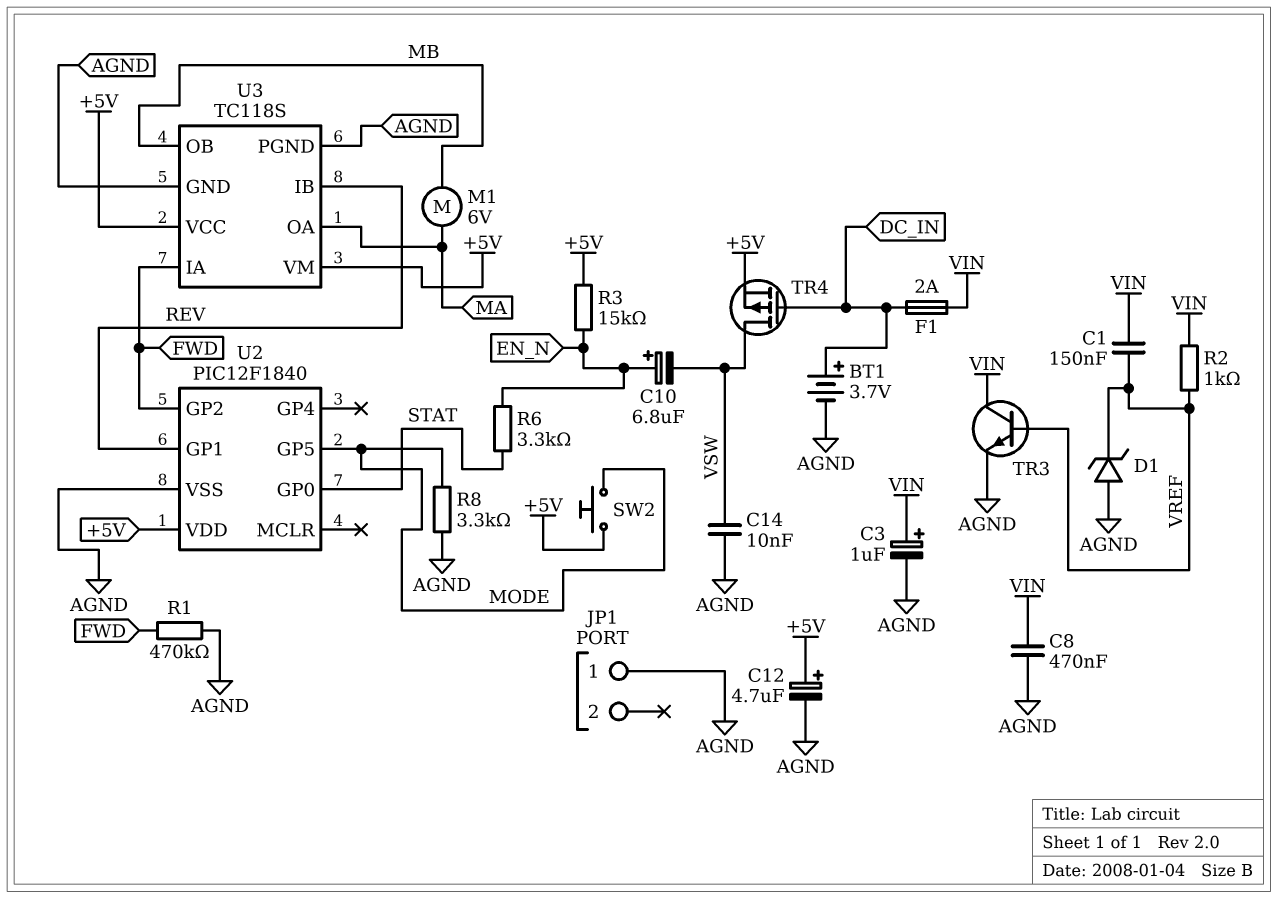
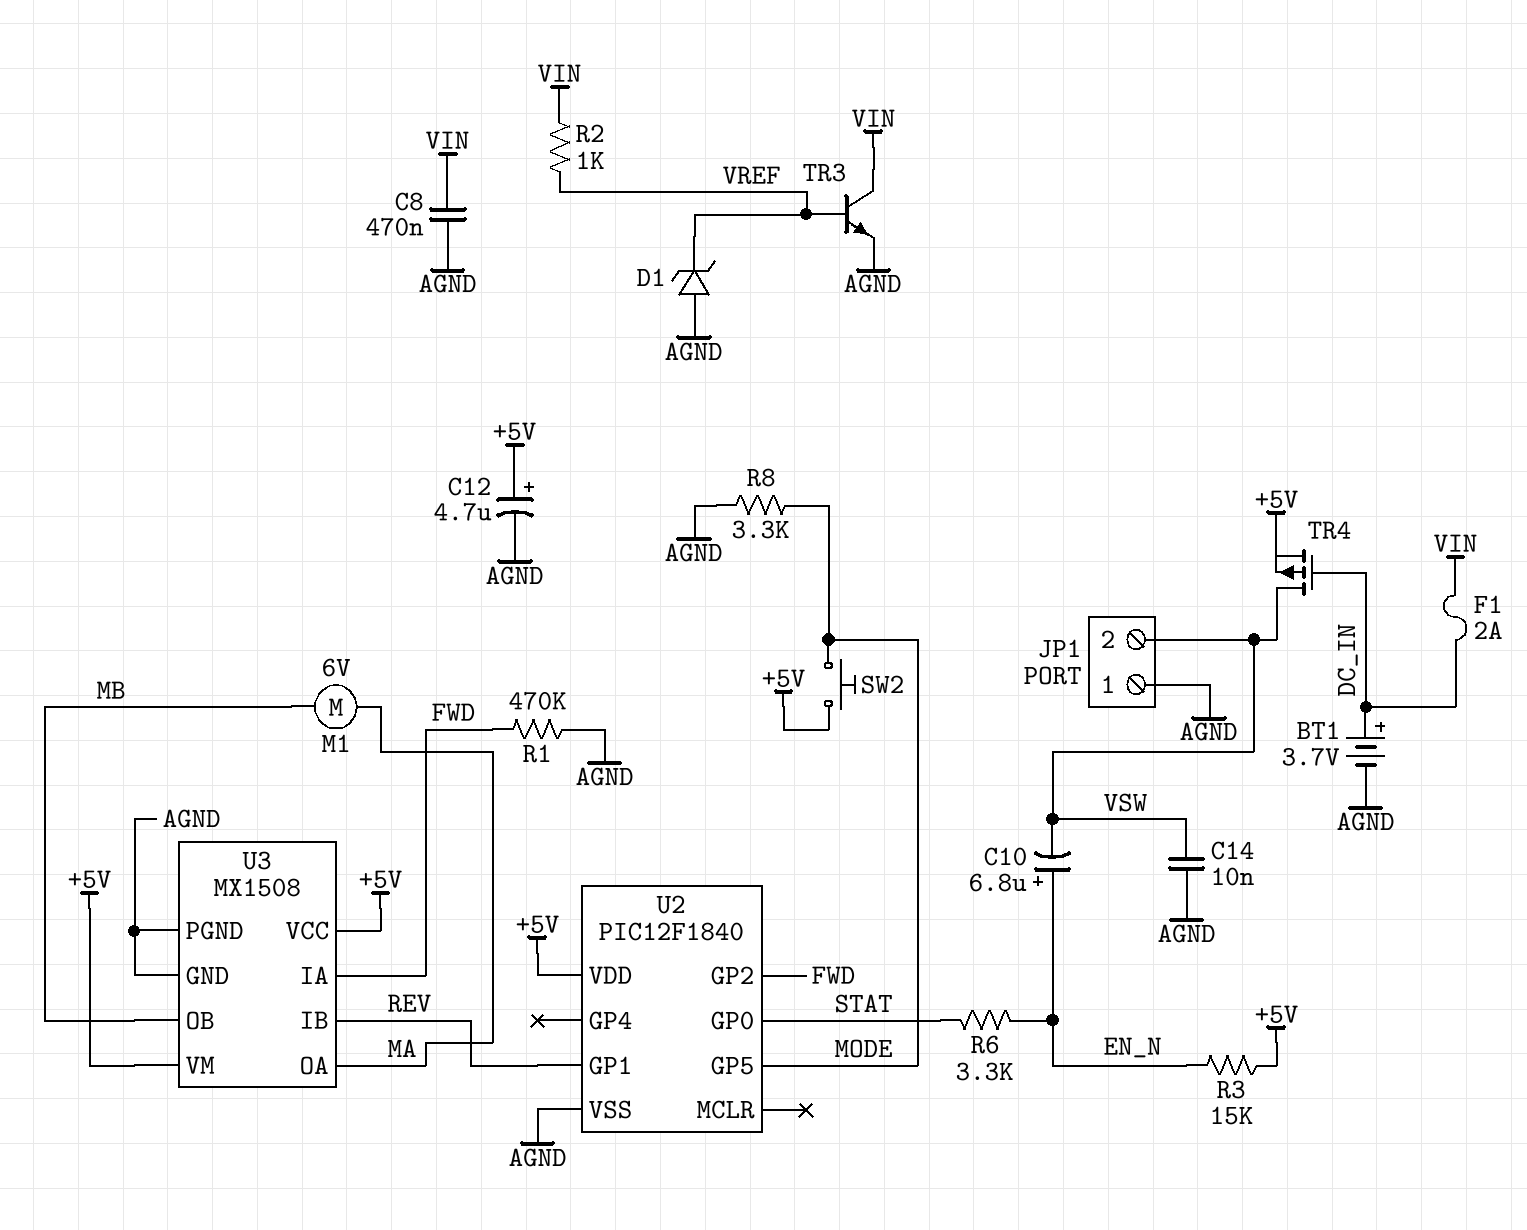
C1: 150nF (VIN, VREF) -> none
C3: 1uF (plus VIN, minus AGND) -> none
JP1 pin 2: none -> VSW
U3: TC118S -> MX1508

